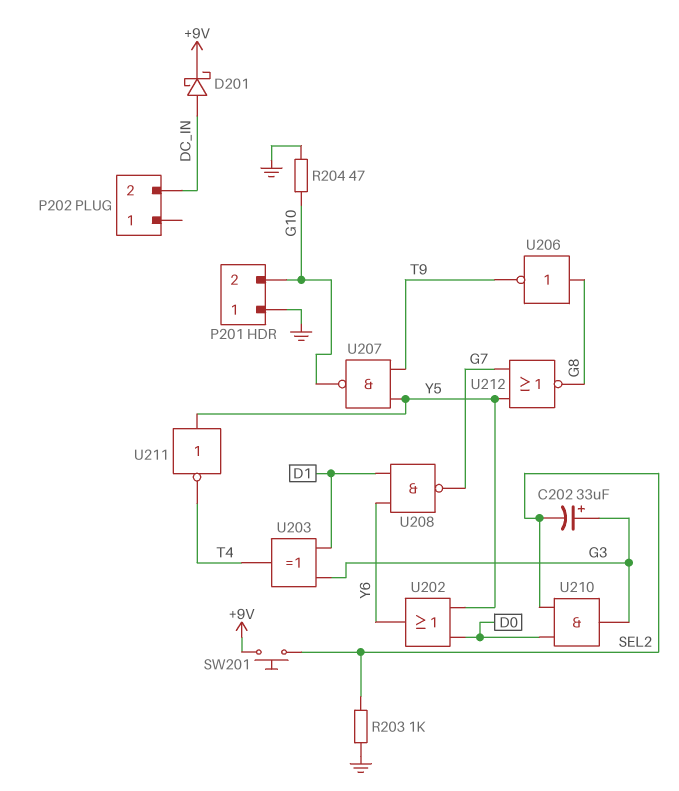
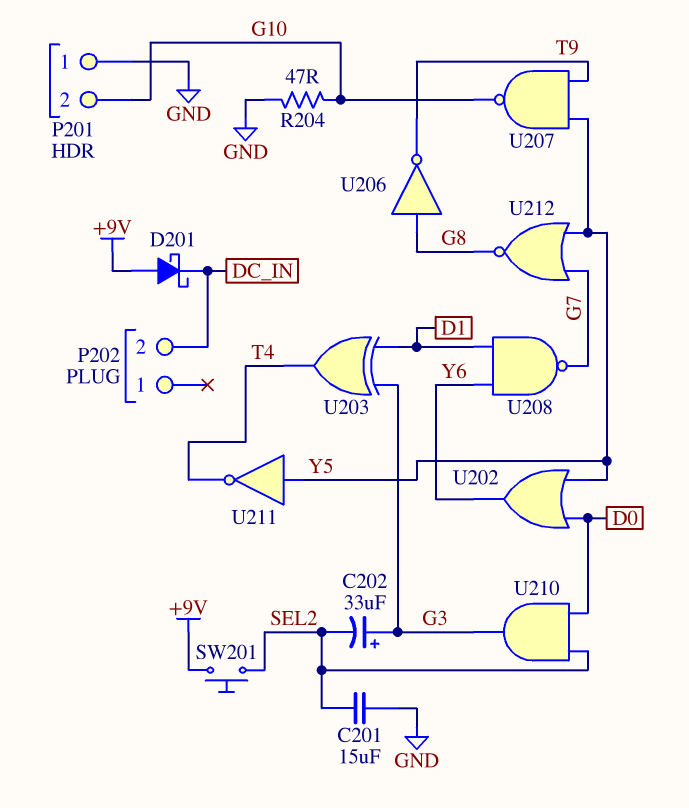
C201: none -> 15uF (GND, SEL2)
D201: schottky (A DC_IN, K +9V) -> schottky (A +9V, K DC_IN)
R203: 1k (GND, SEL2) -> none

